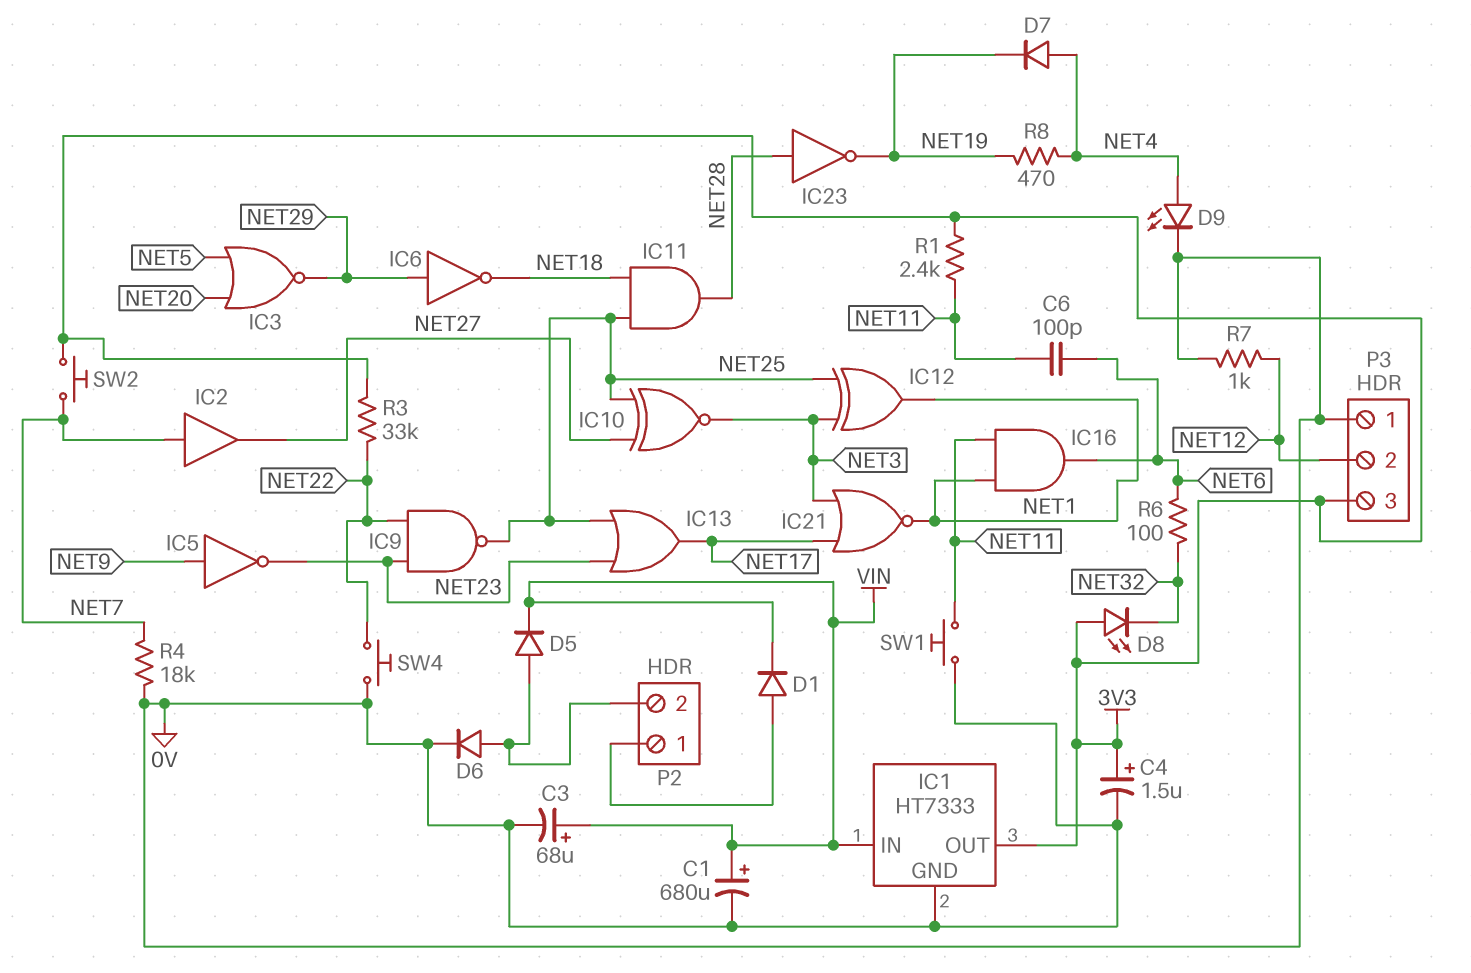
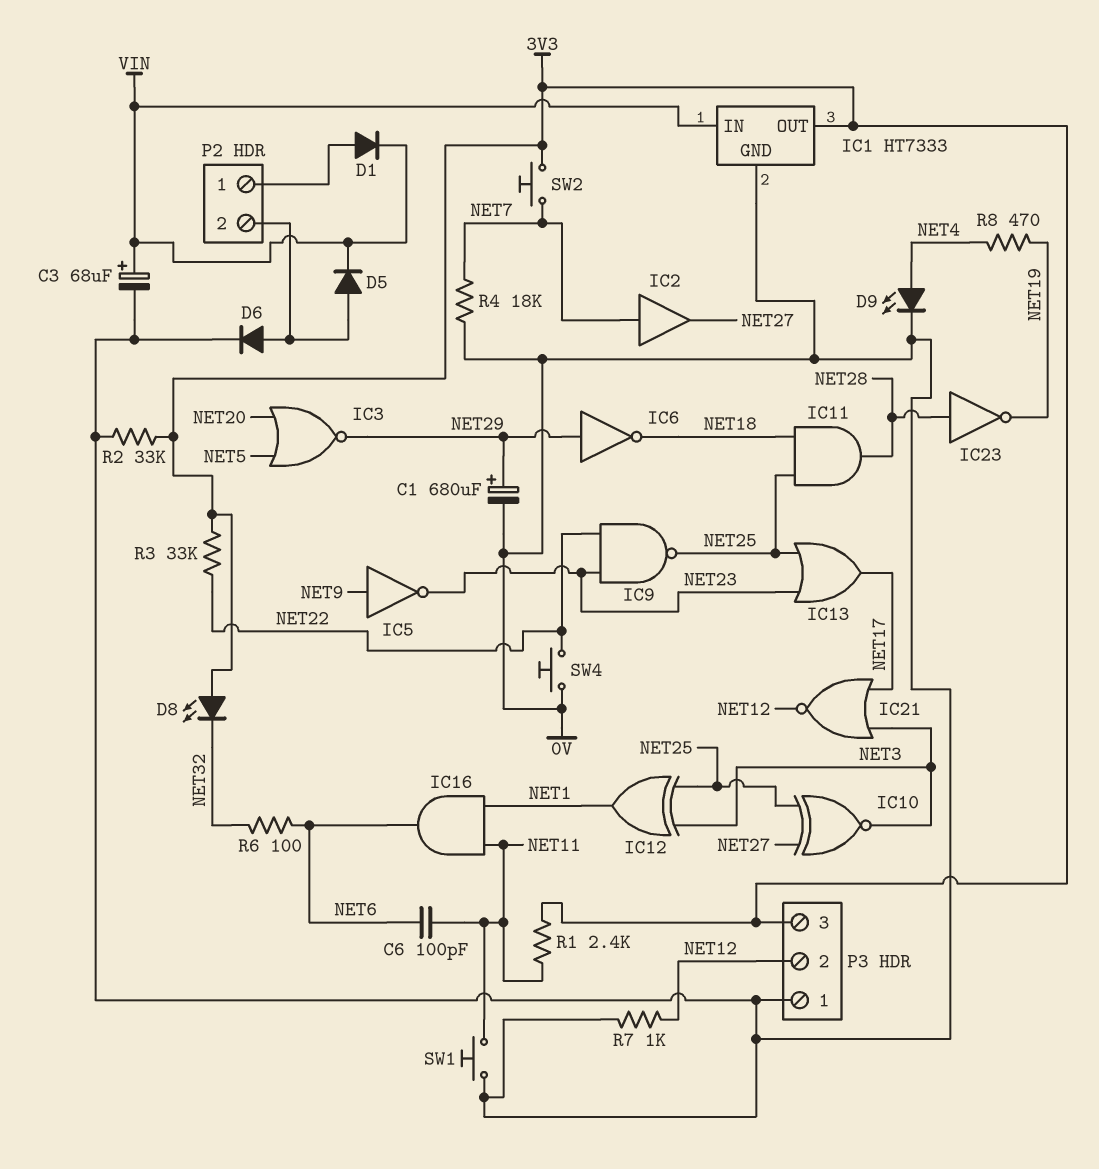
C1: 680uF (plus VIN, minus 0V) -> 680uF (plus NET29, minus 0V)
C4: 1.5uF (plus 3V3, minus 0V) -> none
D7: diode (A NET4, K NET19) -> none
IC21: NOR (in NET3, in NET17, out NET1) -> NOR (in NET3, in NET17, out NET12)
R2: none -> 33k (0V, 3V3)

